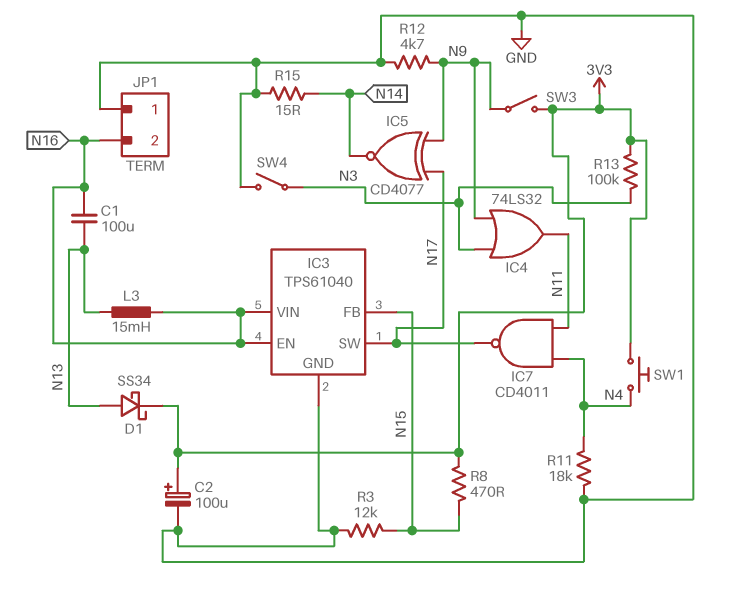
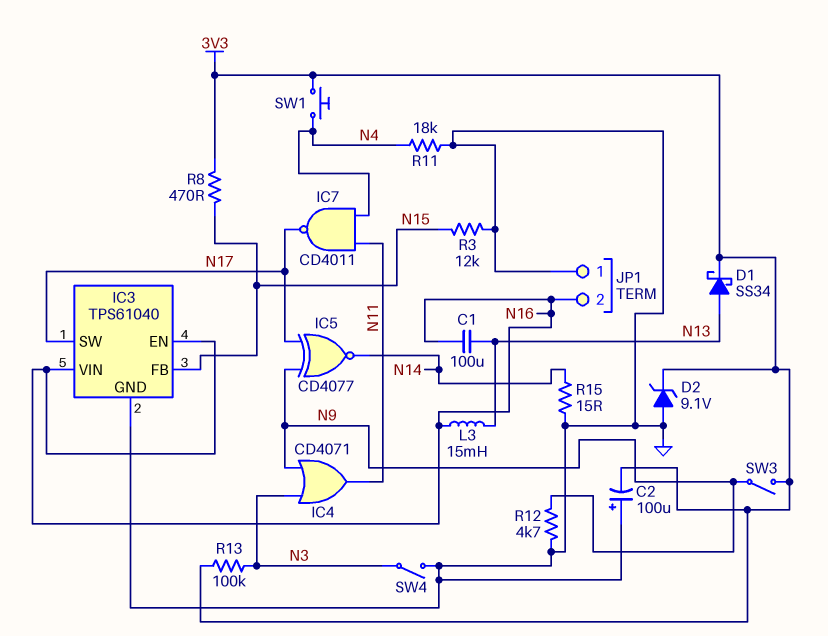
C2: 100uF (plus 3V3, minus GND) -> 100uF (plus GND, minus 3V3)
D2: none -> zener 9.1V (A GND, K 3V3)
IC4: OR 74LS32 (in N3, in N9, out N11) -> OR CD4071 (in N3, in N9, out N11)

